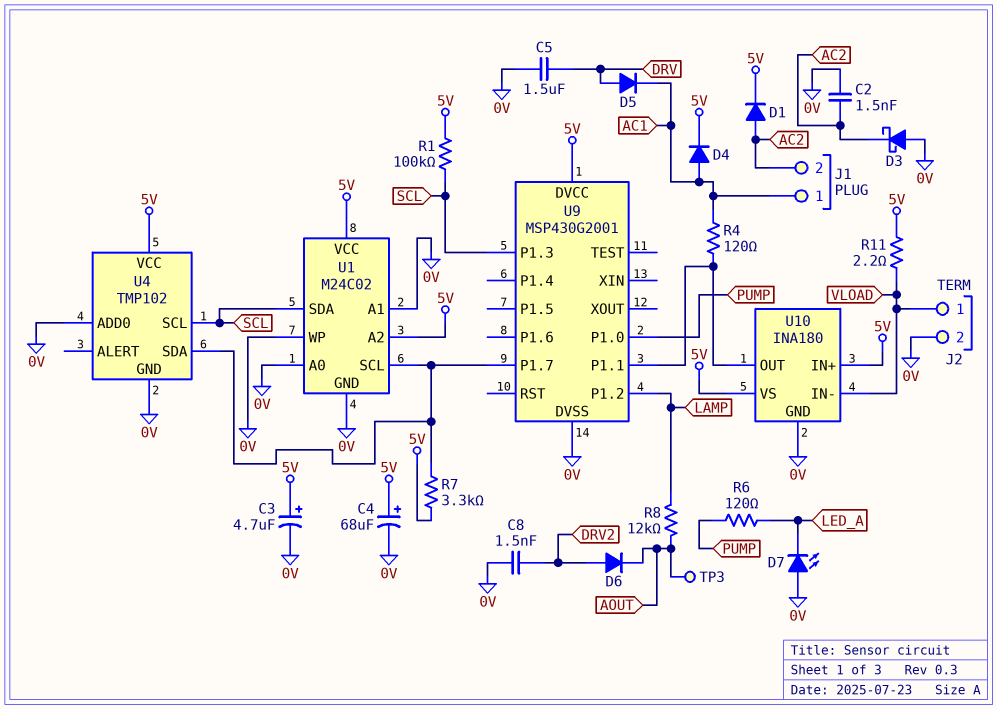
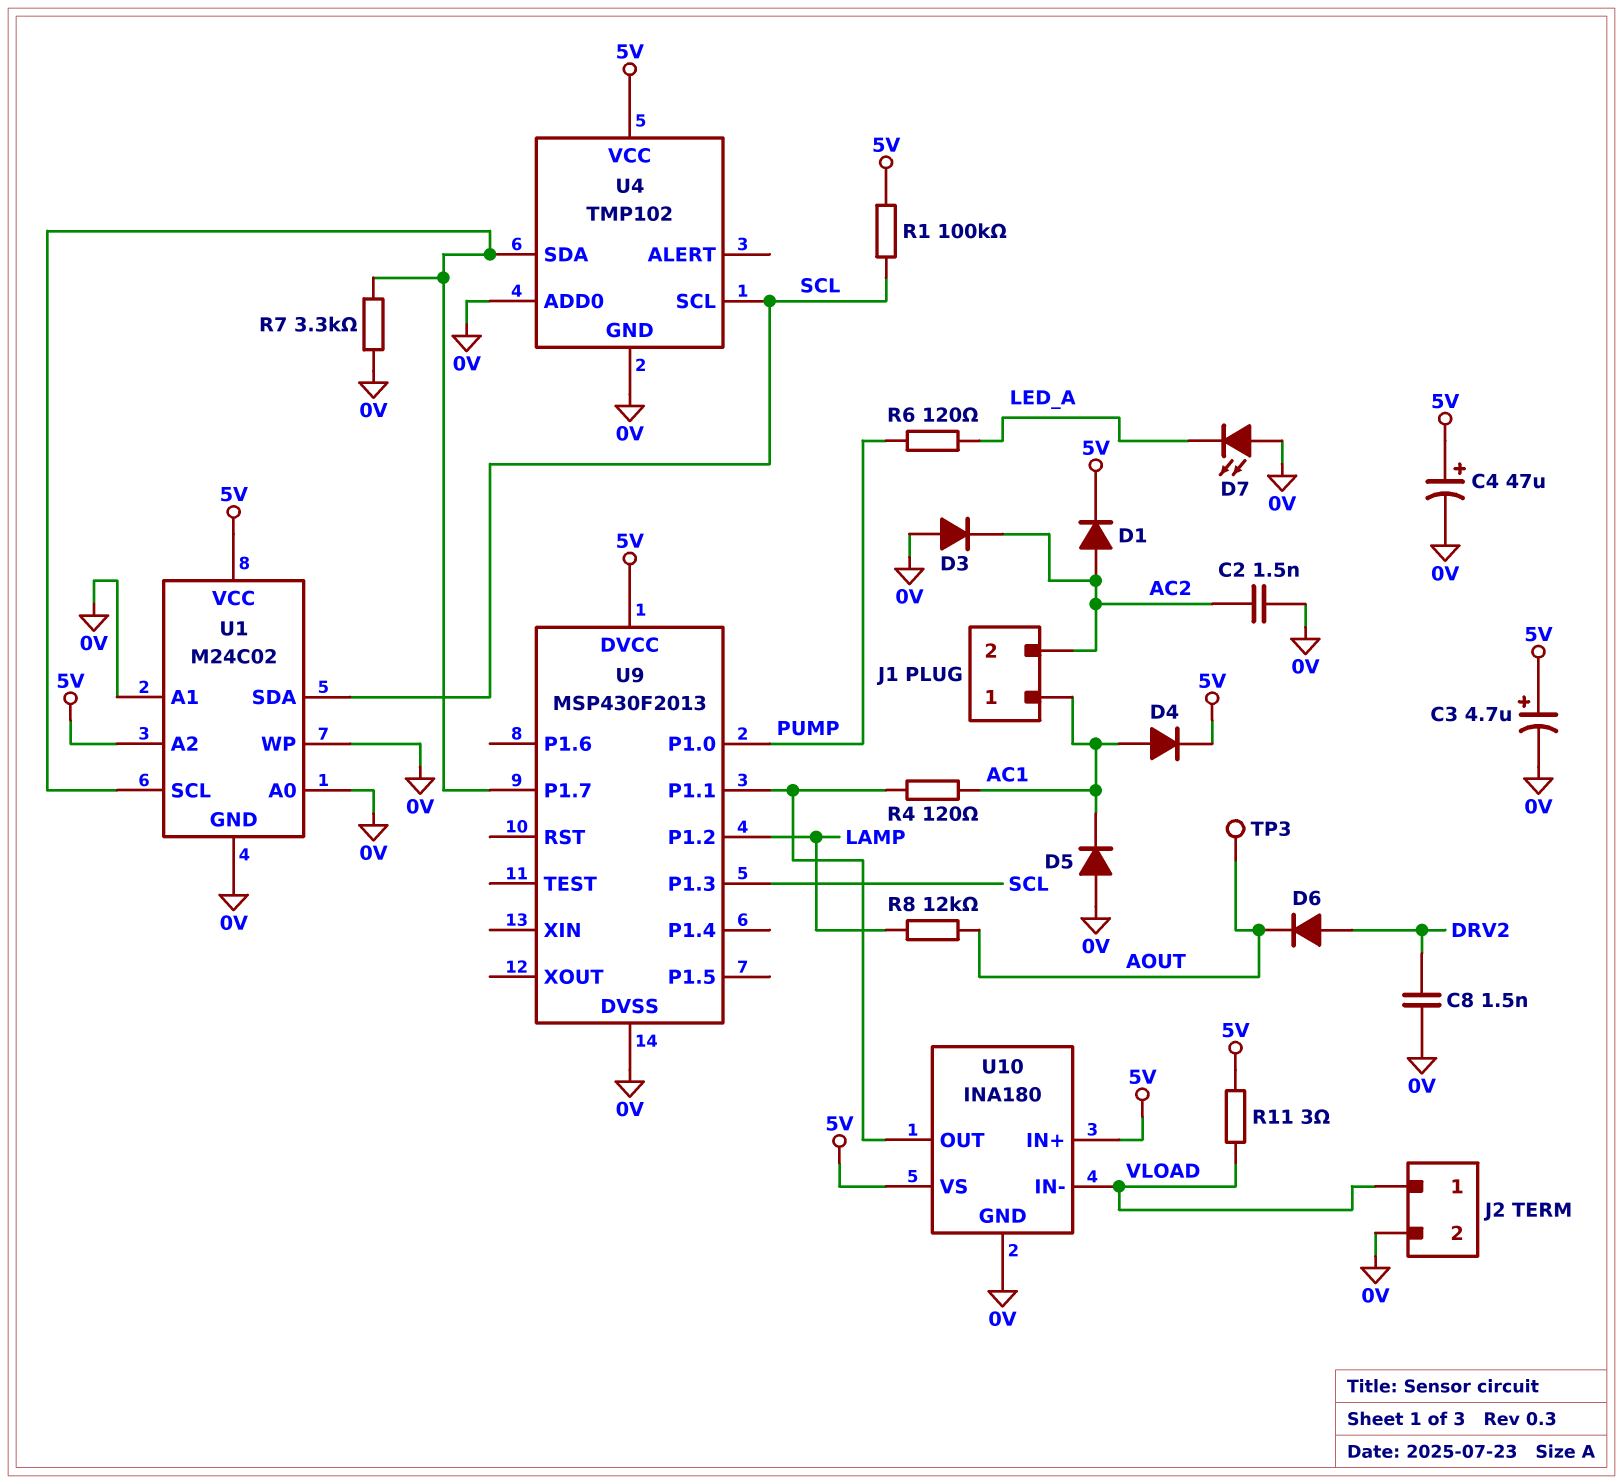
C4: 68uF (plus 5V, minus 0V) -> 47uF (plus 5V, minus 0V)
C5: 1.5uF (0V, DRV) -> none
D3: schottky (A 0V, K AC2) -> diode (A 0V, K AC2)
D5: diode (A DRV, K AC1) -> diode (A 0V, K AC1)
R7: 3.3k (5V, U1/SCL) -> 3.3k (0V, U1/SCL)
R11: 2.2 (5V, VLOAD) -> 3 (5V, VLOAD)
U9: MSP430G2001 -> MSP430F2013

